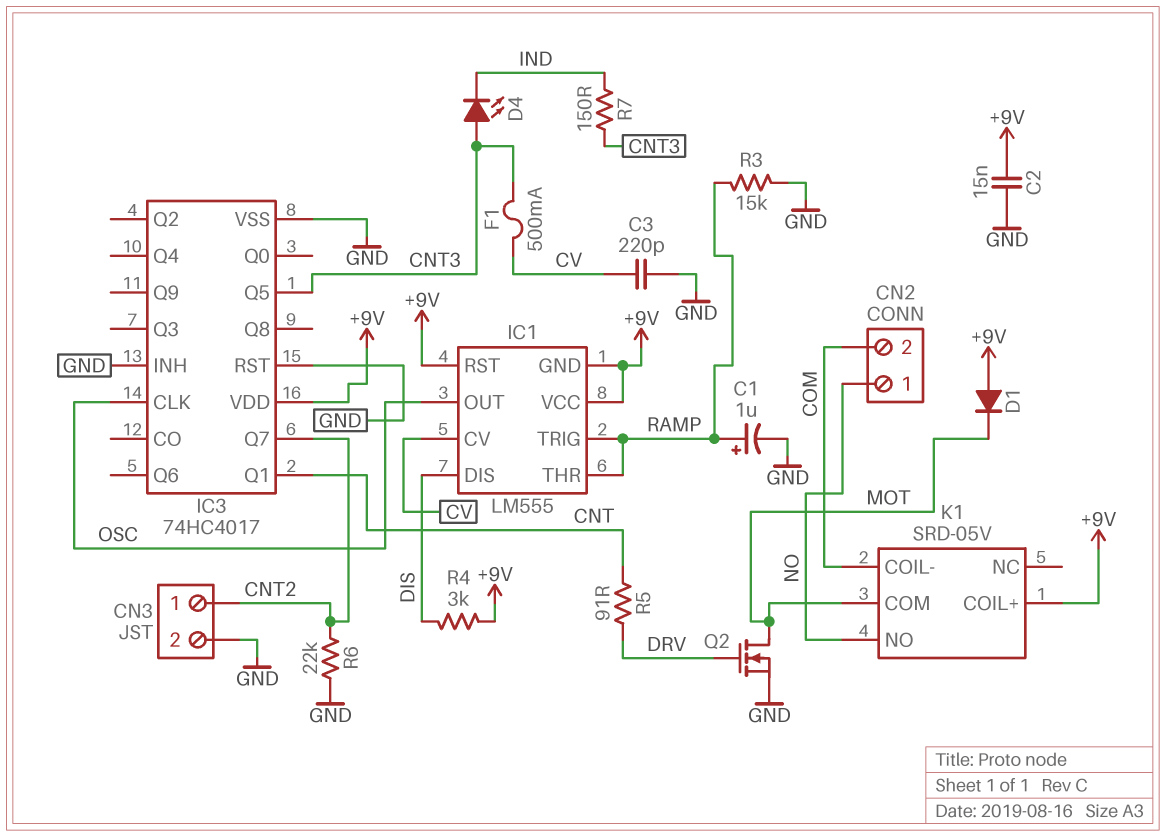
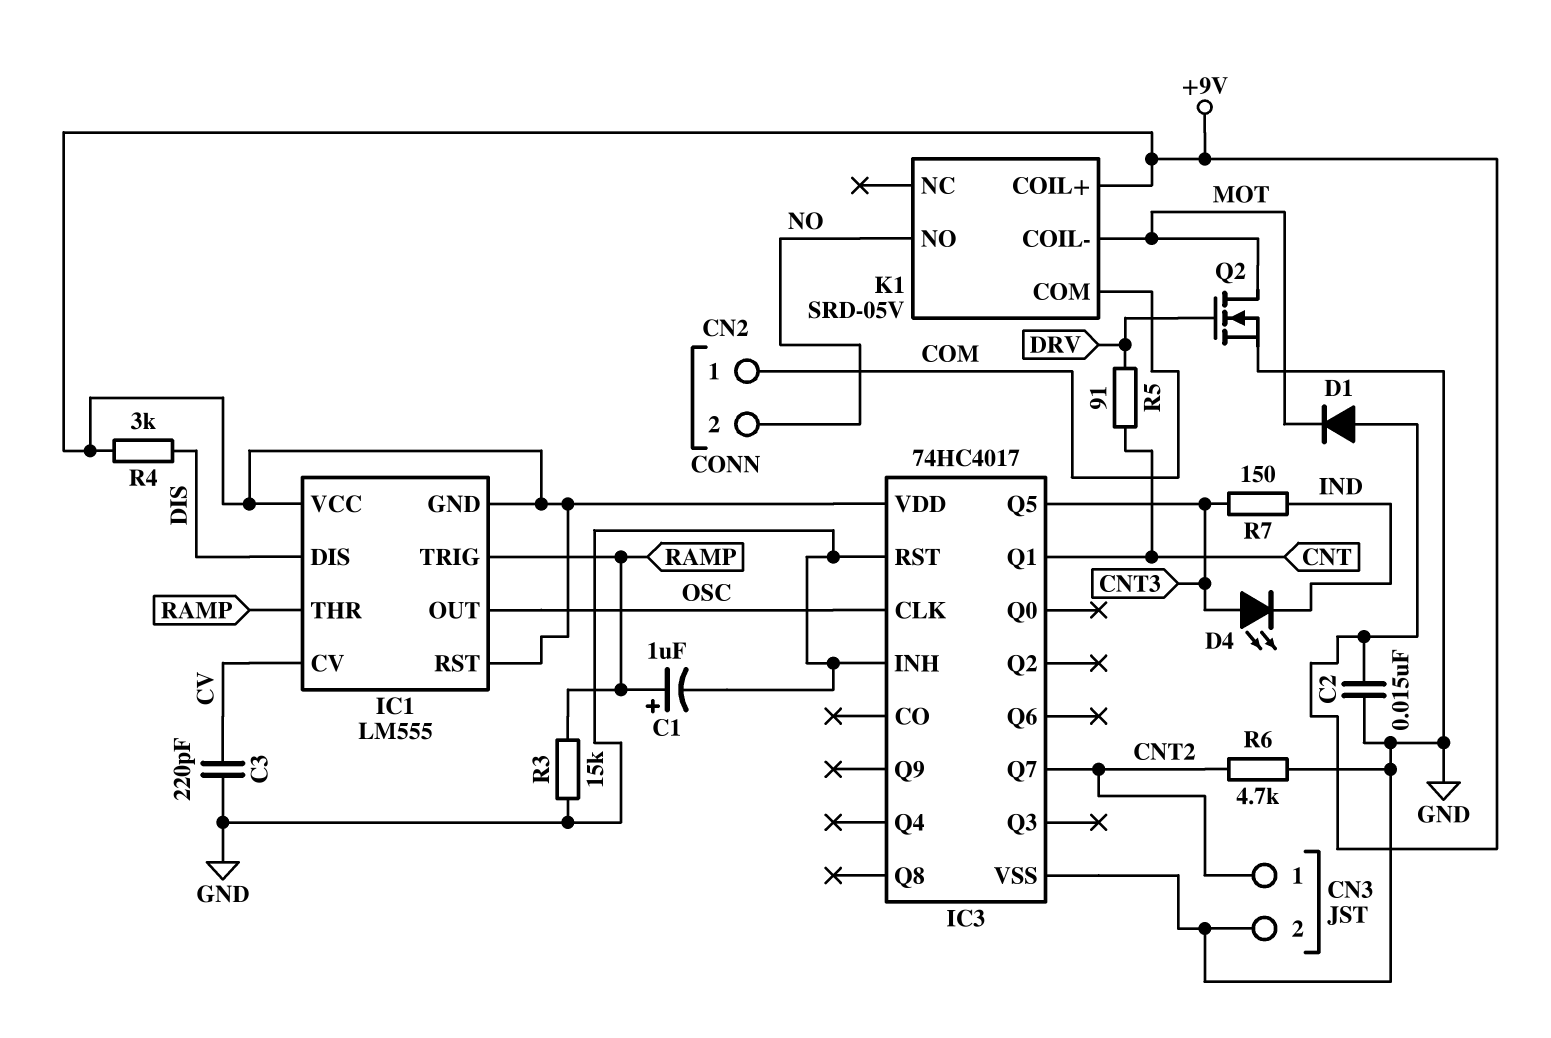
CN2 pin 1: NO -> COM
CN2 pin 2: COM -> NO
F1: 500mA (CNT3, CV) -> none
K1 pin COIL-: COM -> MOT
K1 pin COM: MOT -> COM
R6: 22k (CNT2, GND) -> 4.7k (CNT2, GND)

